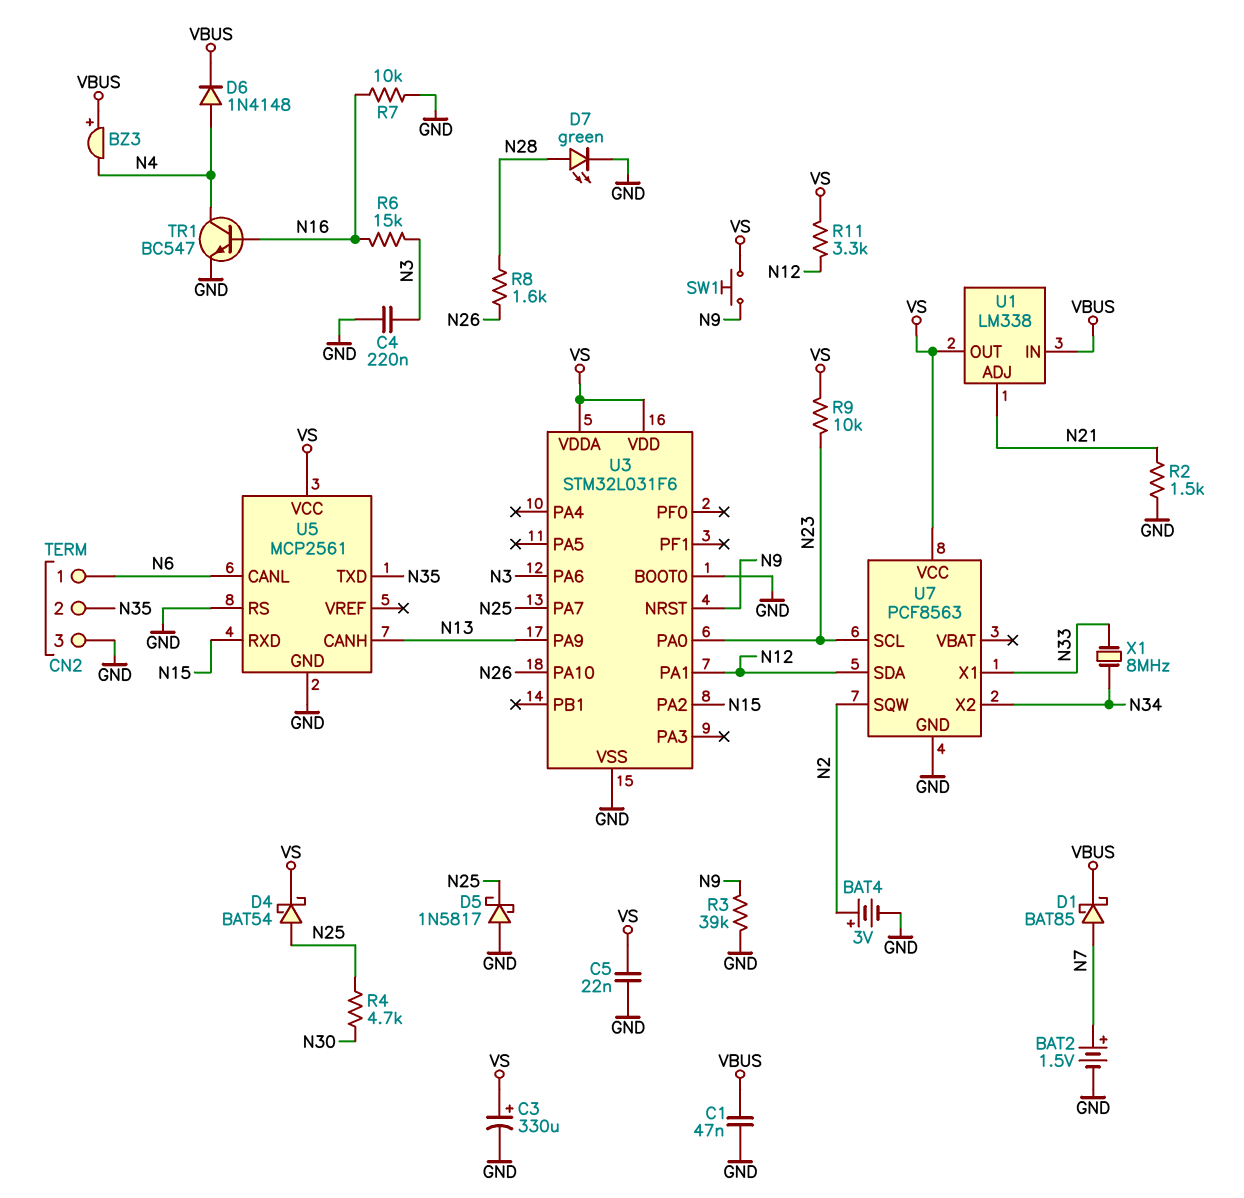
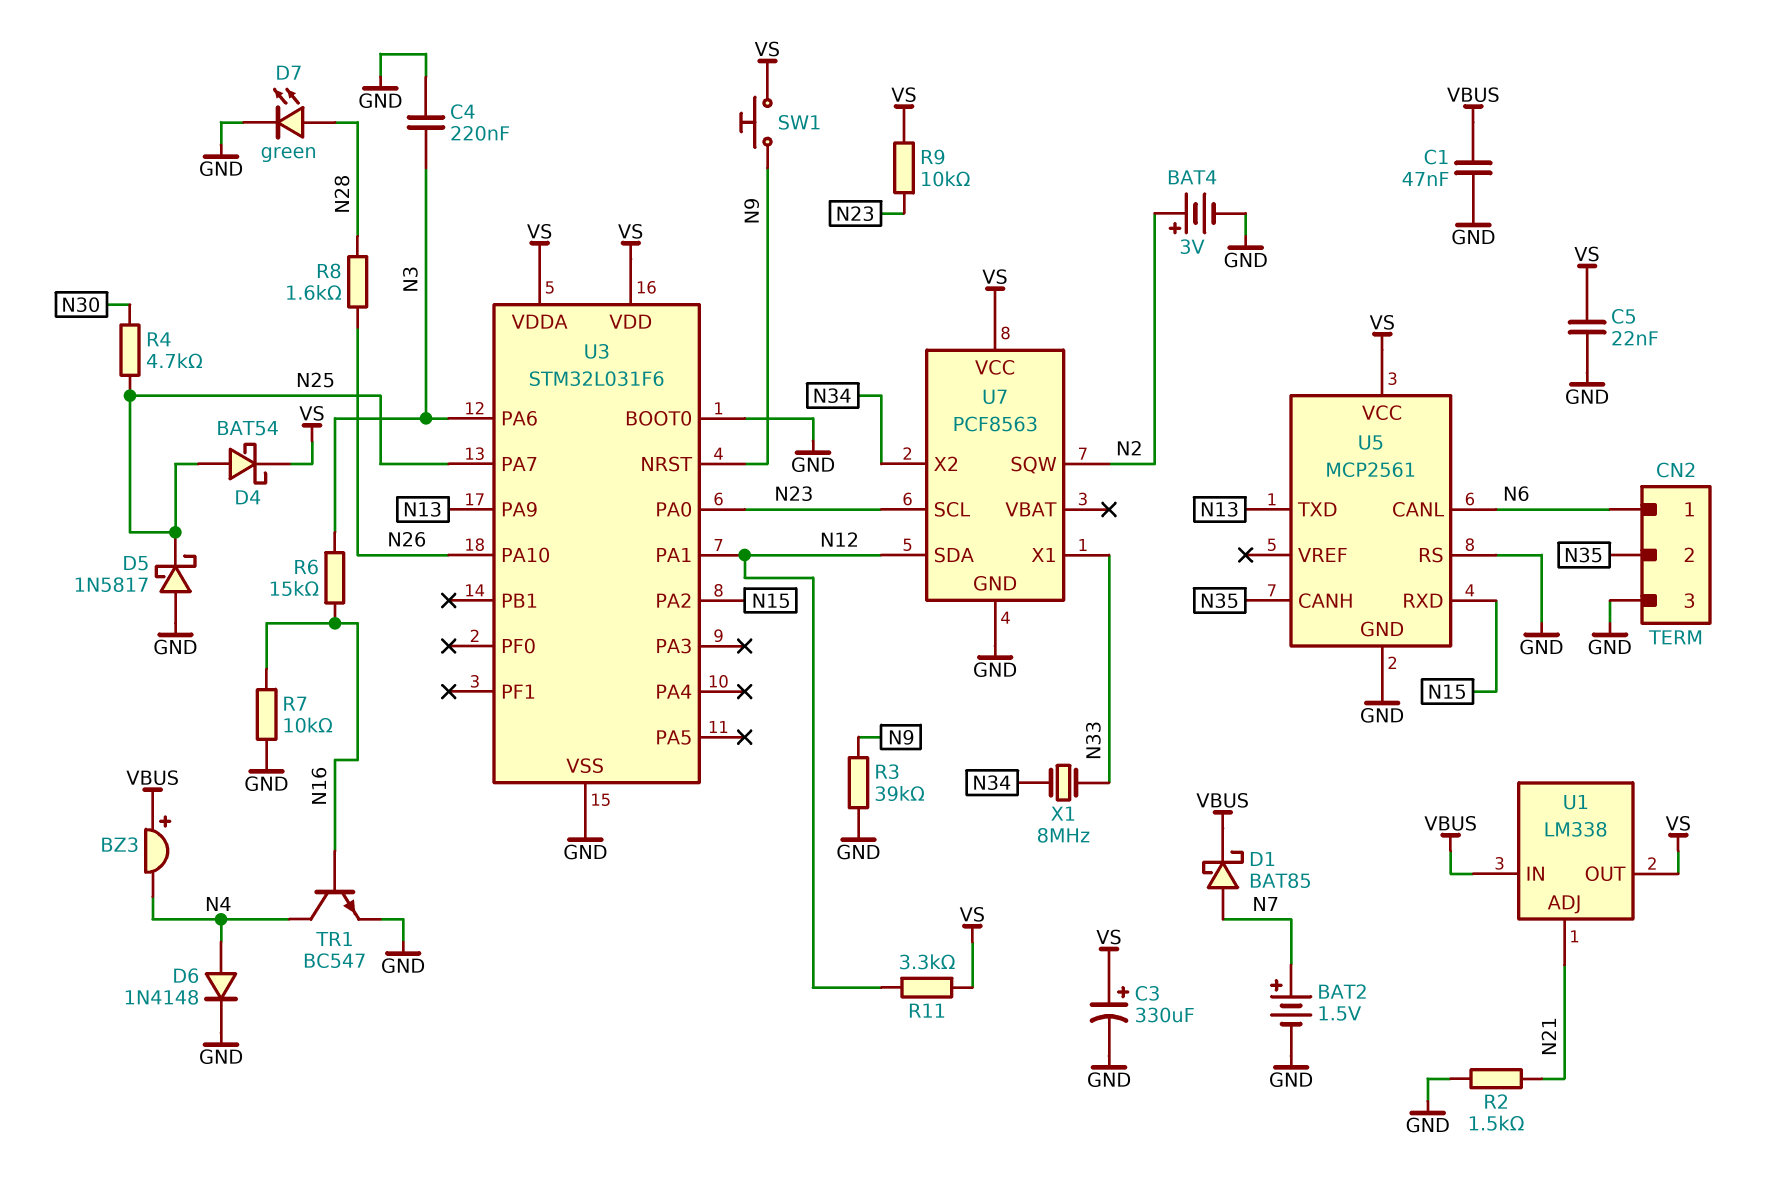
D6: diode 1N4148 (A N4, K VBUS) -> diode 1N4148 (A N4, K GND)
U5 pin CANH: N13 -> N35
U5 pin TXD: N35 -> N13

